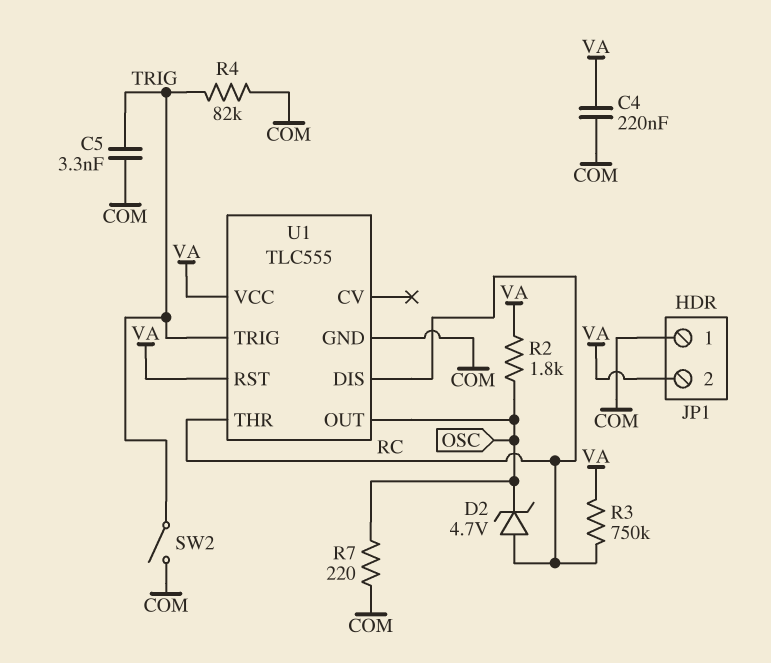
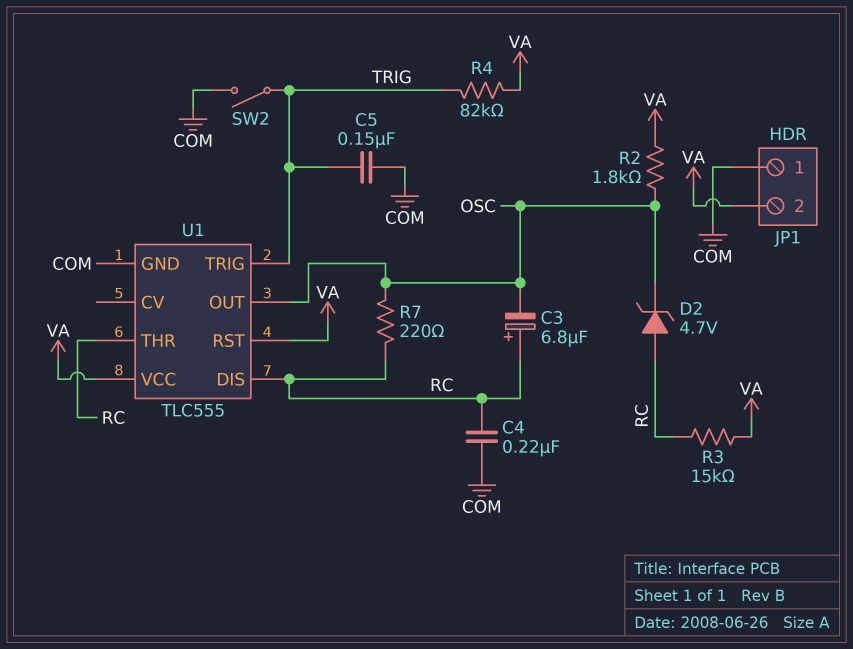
C3: none -> 6.8uF (plus RC, minus OSC)
C4: 220nF (COM, VA) -> 220nF (COM, RC)
C5: 3.3nF (COM, TRIG) -> 150nF (COM, TRIG)
R3: 750k (RC, VA) -> 15k (RC, VA)
R4: 82k (COM, TRIG) -> 82k (TRIG, VA)
R7: 220 (COM, OSC) -> 220 (OSC, RC)

